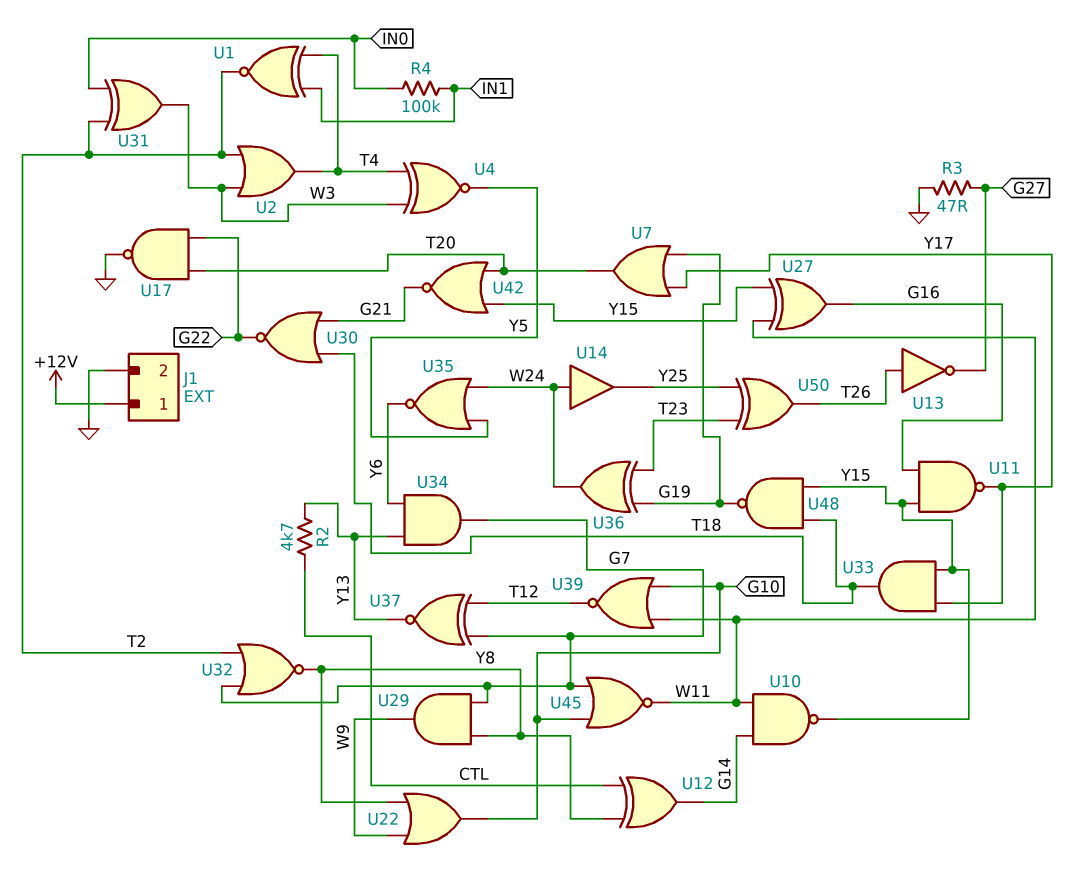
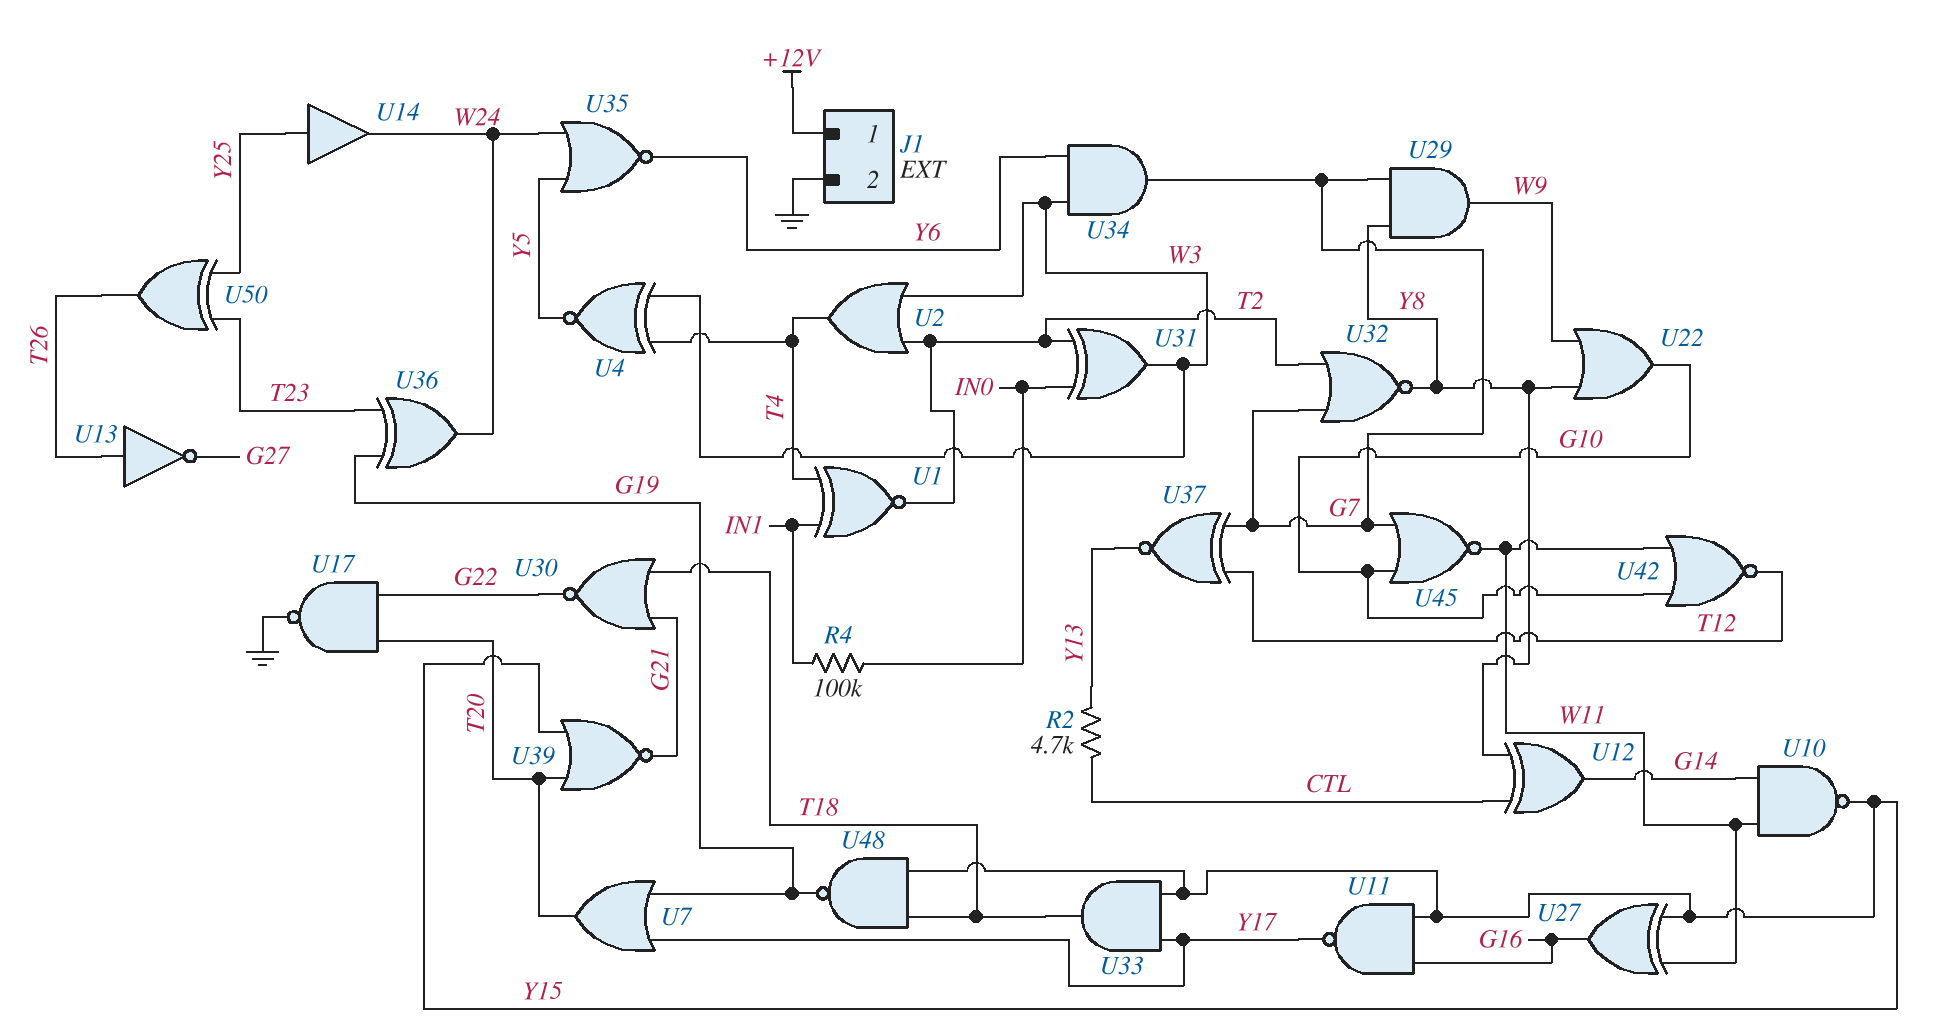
R3: 47 (G27, GND) -> none
U14: buffer (in W24, out Y25) -> buffer (in Y25, out W24)
U34: AND (in Y6, in Y13, out G7) -> AND (in W3, in Y6, out G7)
U39: NOR (in G10, in W11, out T12) -> NOR (in T20, in Y15, out G21)
U42: NOR (in T20, in Y15, out G21) -> NOR (in G10, in W11, out T12)

